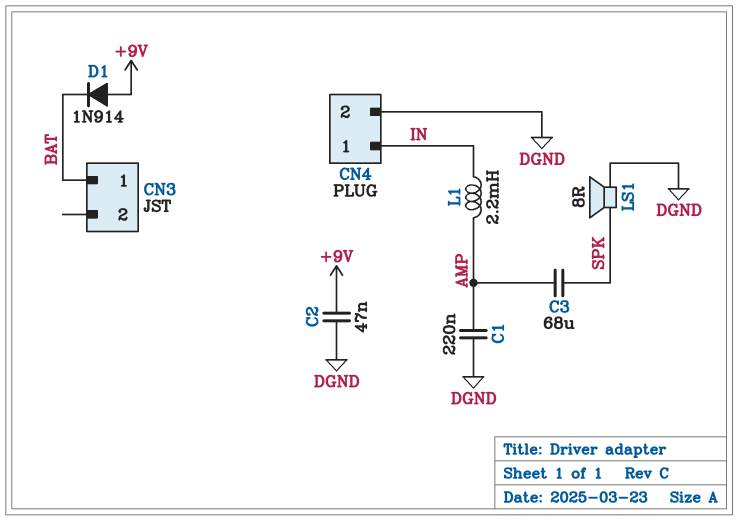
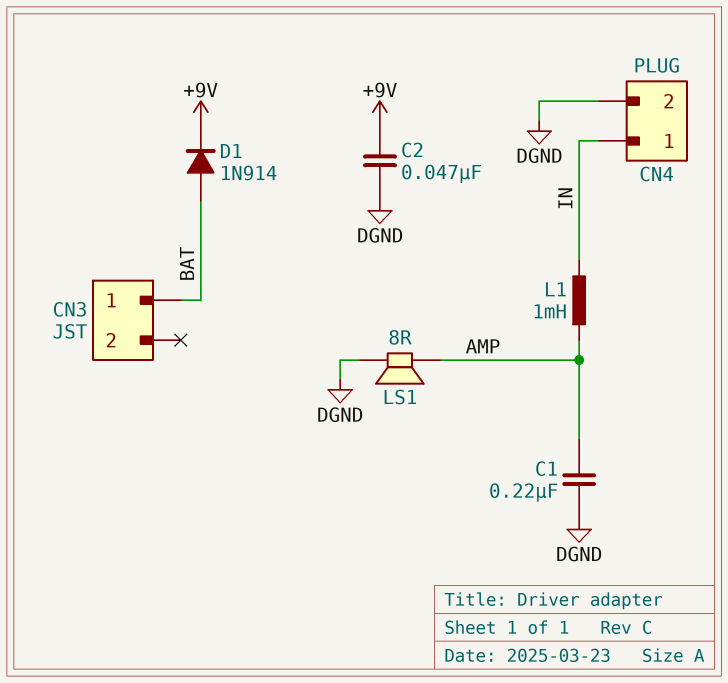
C3: 68uF (AMP, SPK) -> none
D1: diode 1N914 (A +9V, K BAT) -> diode 1N914 (A BAT, K +9V)
L1: 2.2mH (AMP, IN) -> 1mH (AMP, IN)
LS1: speaker 8R (DGND, SPK) -> speaker 8R (AMP, DGND)

